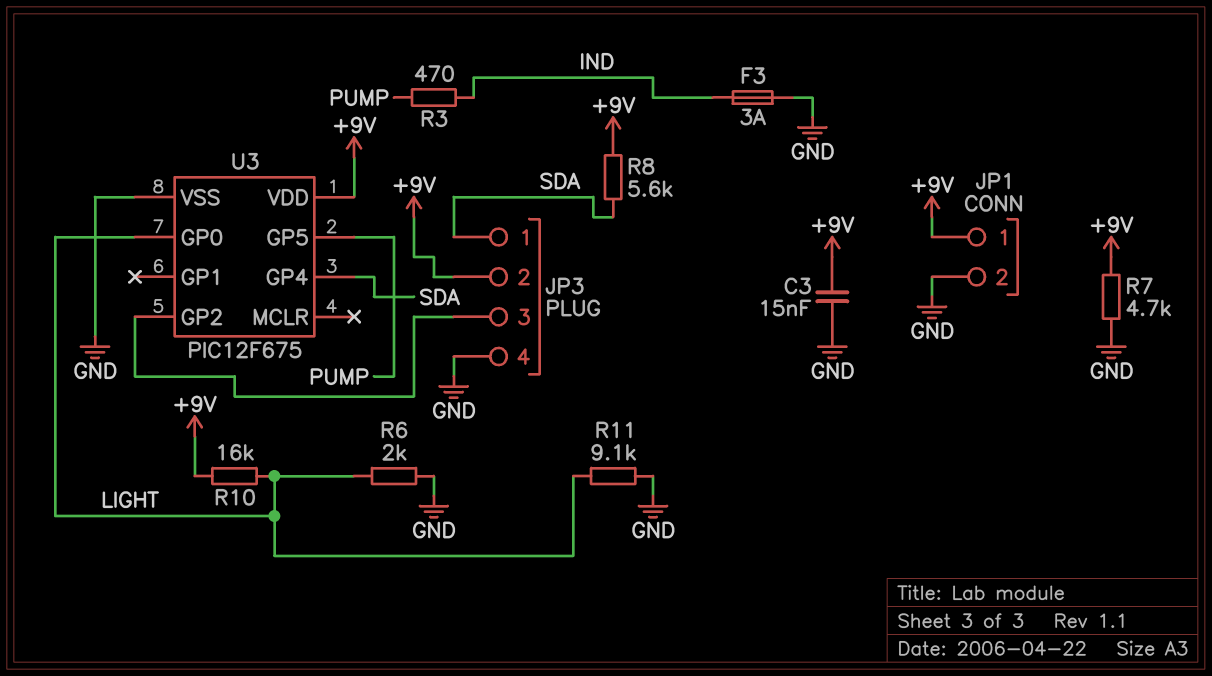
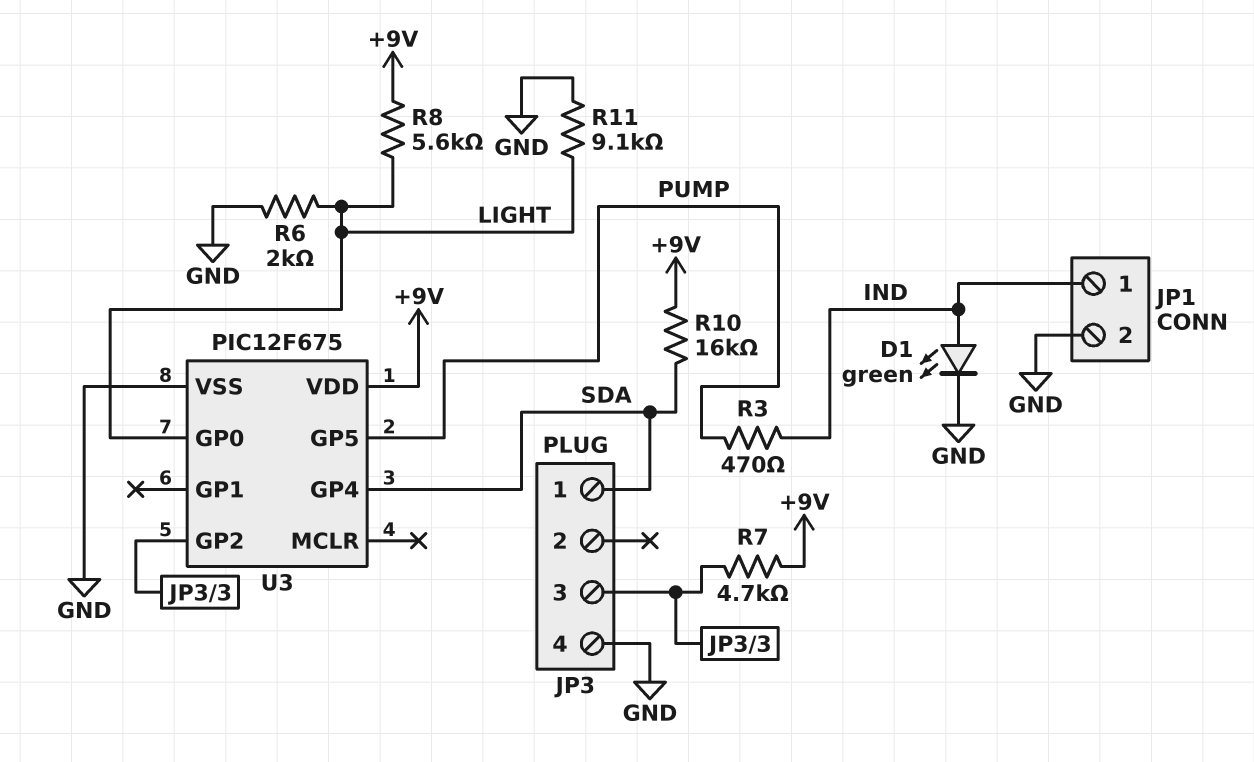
C3: 15nF (+9V, GND) -> none
D1: none -> LED green (A IND, K GND)
F3: 3A (GND, IND) -> none
JP1 pin 1: +9V -> IND
JP3 pin 2: +9V -> none
R7: 4.7k (+9V, GND) -> 4.7k (+9V, JP3/3)
R8: 5.6k (+9V, SDA) -> 5.6k (+9V, LIGHT)
R10: 16k (+9V, LIGHT) -> 16k (+9V, SDA)

